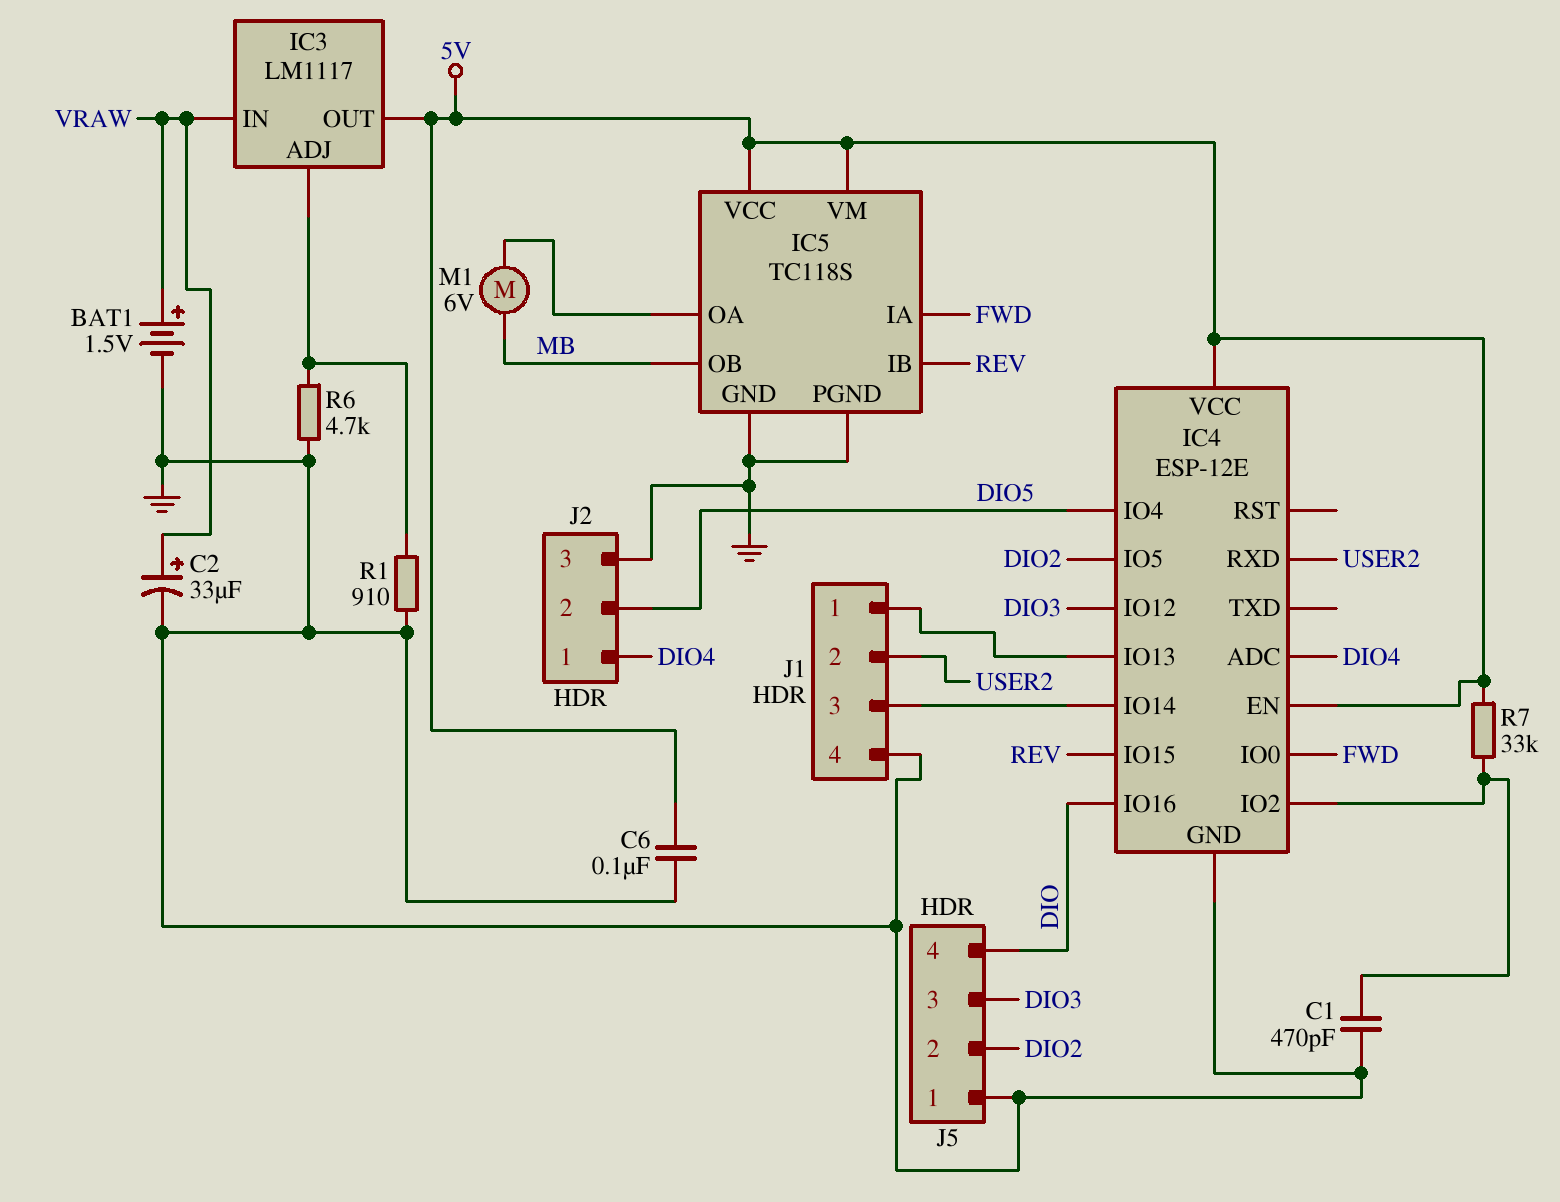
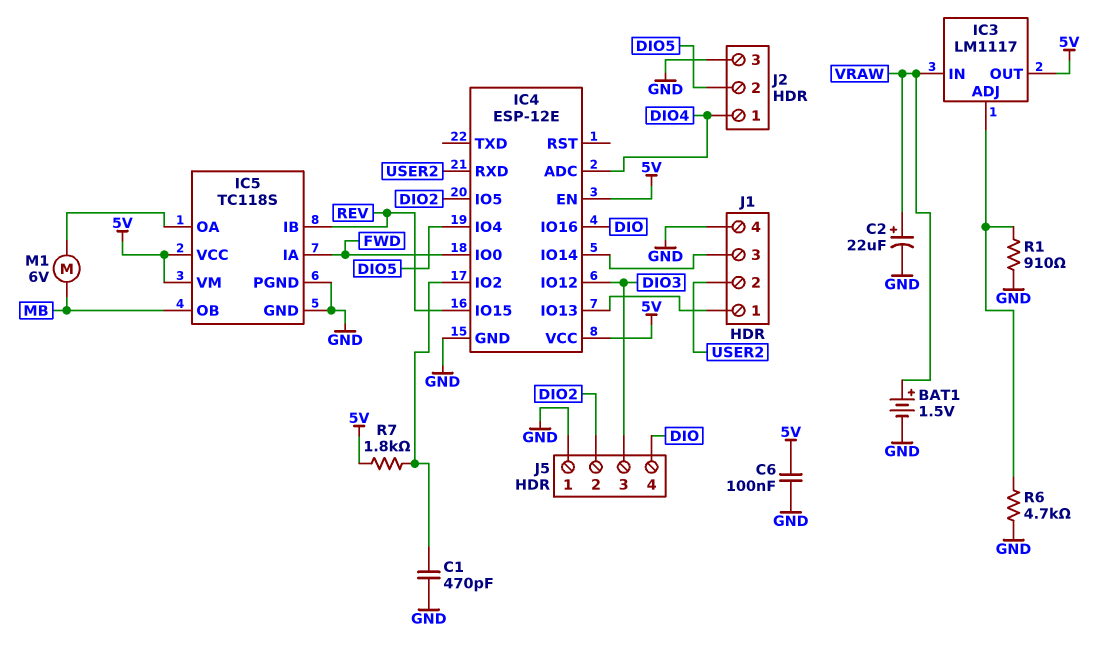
C2: 33uF (plus VRAW, minus GND) -> 22uF (plus VRAW, minus GND)
R7: 33k (5V, IC4/IO2) -> 1.8k (5V, IC4/IO2)

